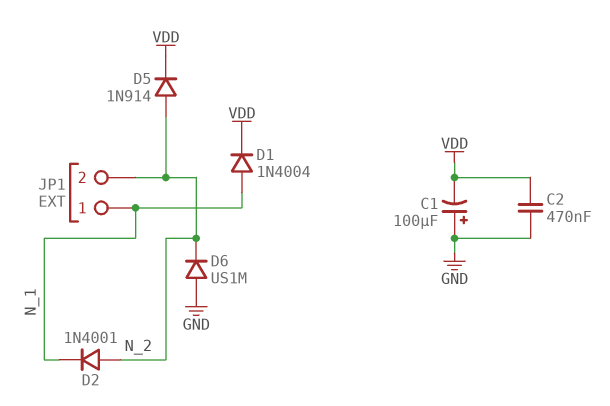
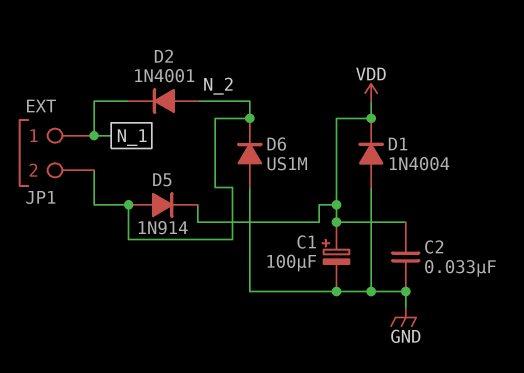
C1: 100uF (plus GND, minus VDD) -> 100uF (plus VDD, minus GND)
C2: 470nF (GND, VDD) -> 33nF (GND, VDD)
D1: diode 1N4004 (A N_1, K VDD) -> diode 1N4004 (A GND, K VDD)

